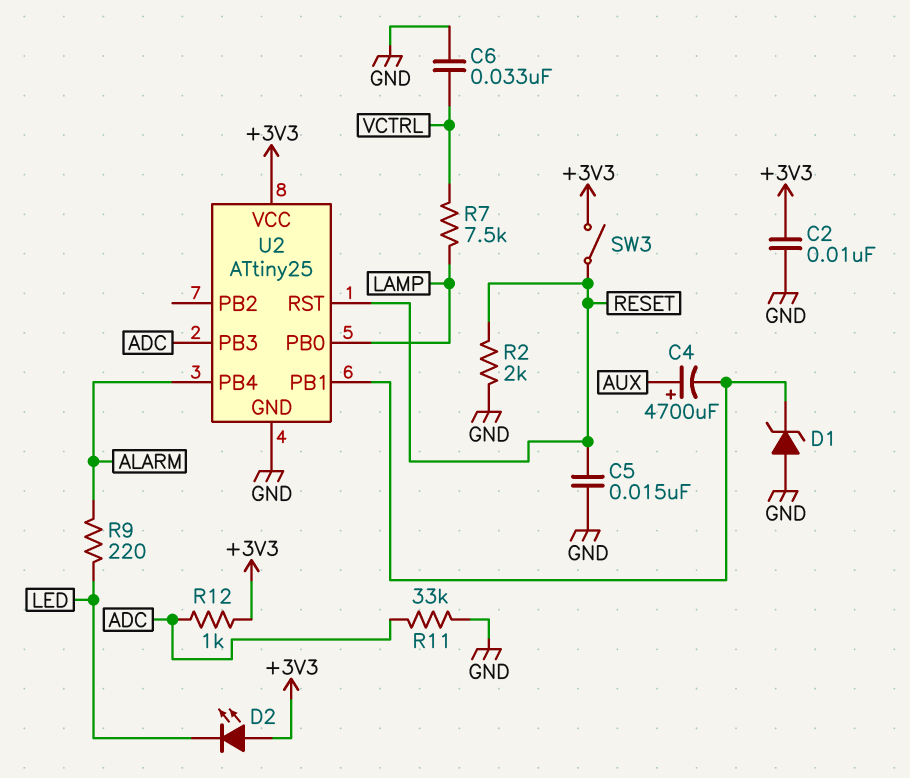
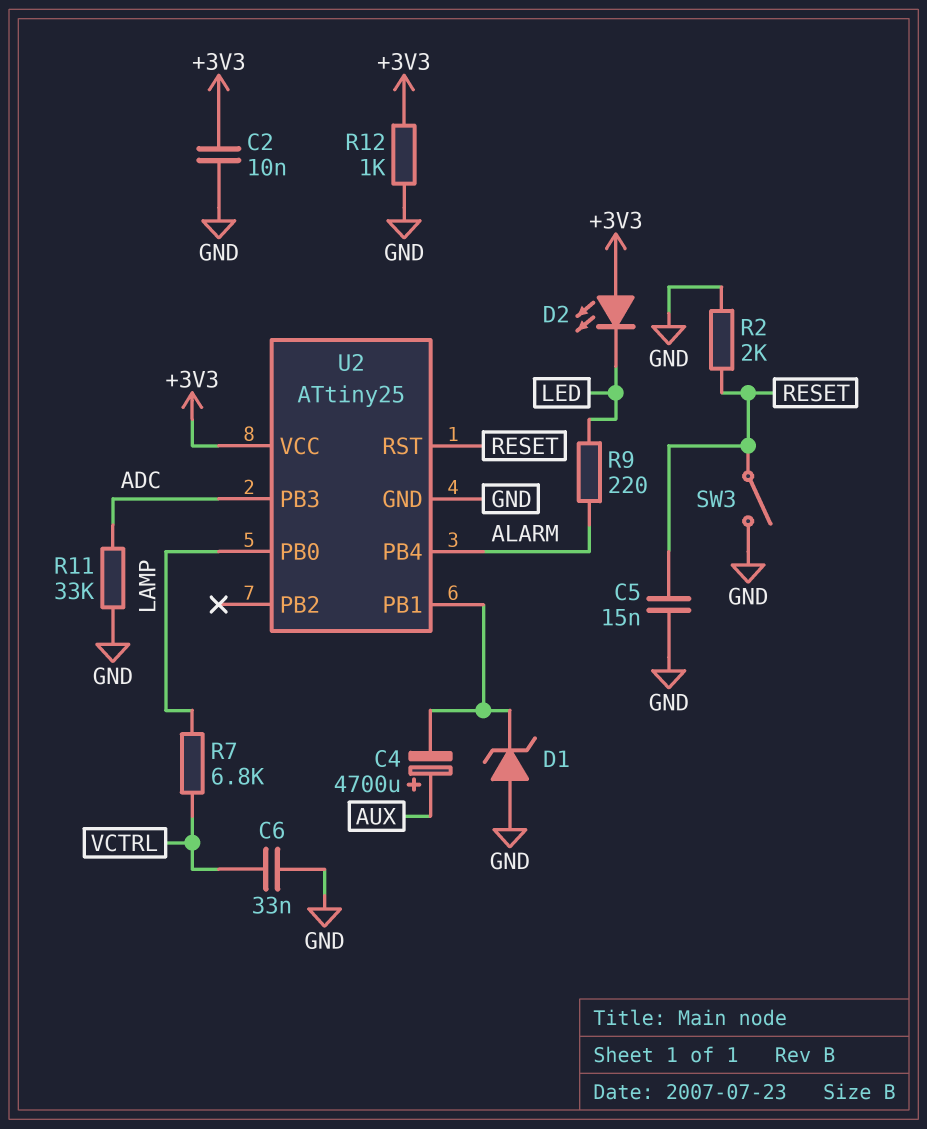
R7: 7.5k (LAMP, VCTRL) -> 6.8k (LAMP, VCTRL)
R12: 1k (+3V3, ADC) -> 1k (+3V3, GND)
SW3: switch (+3V3, RESET) -> switch (GND, RESET)

